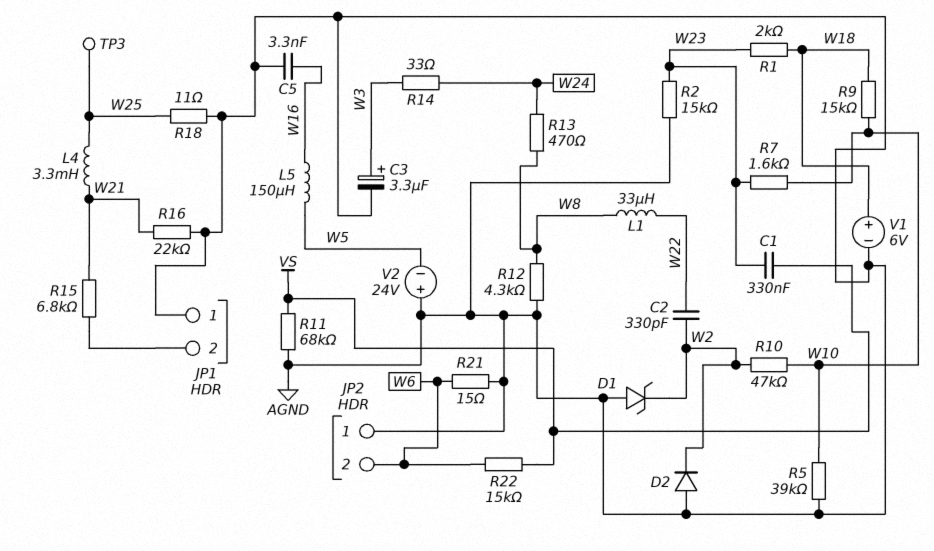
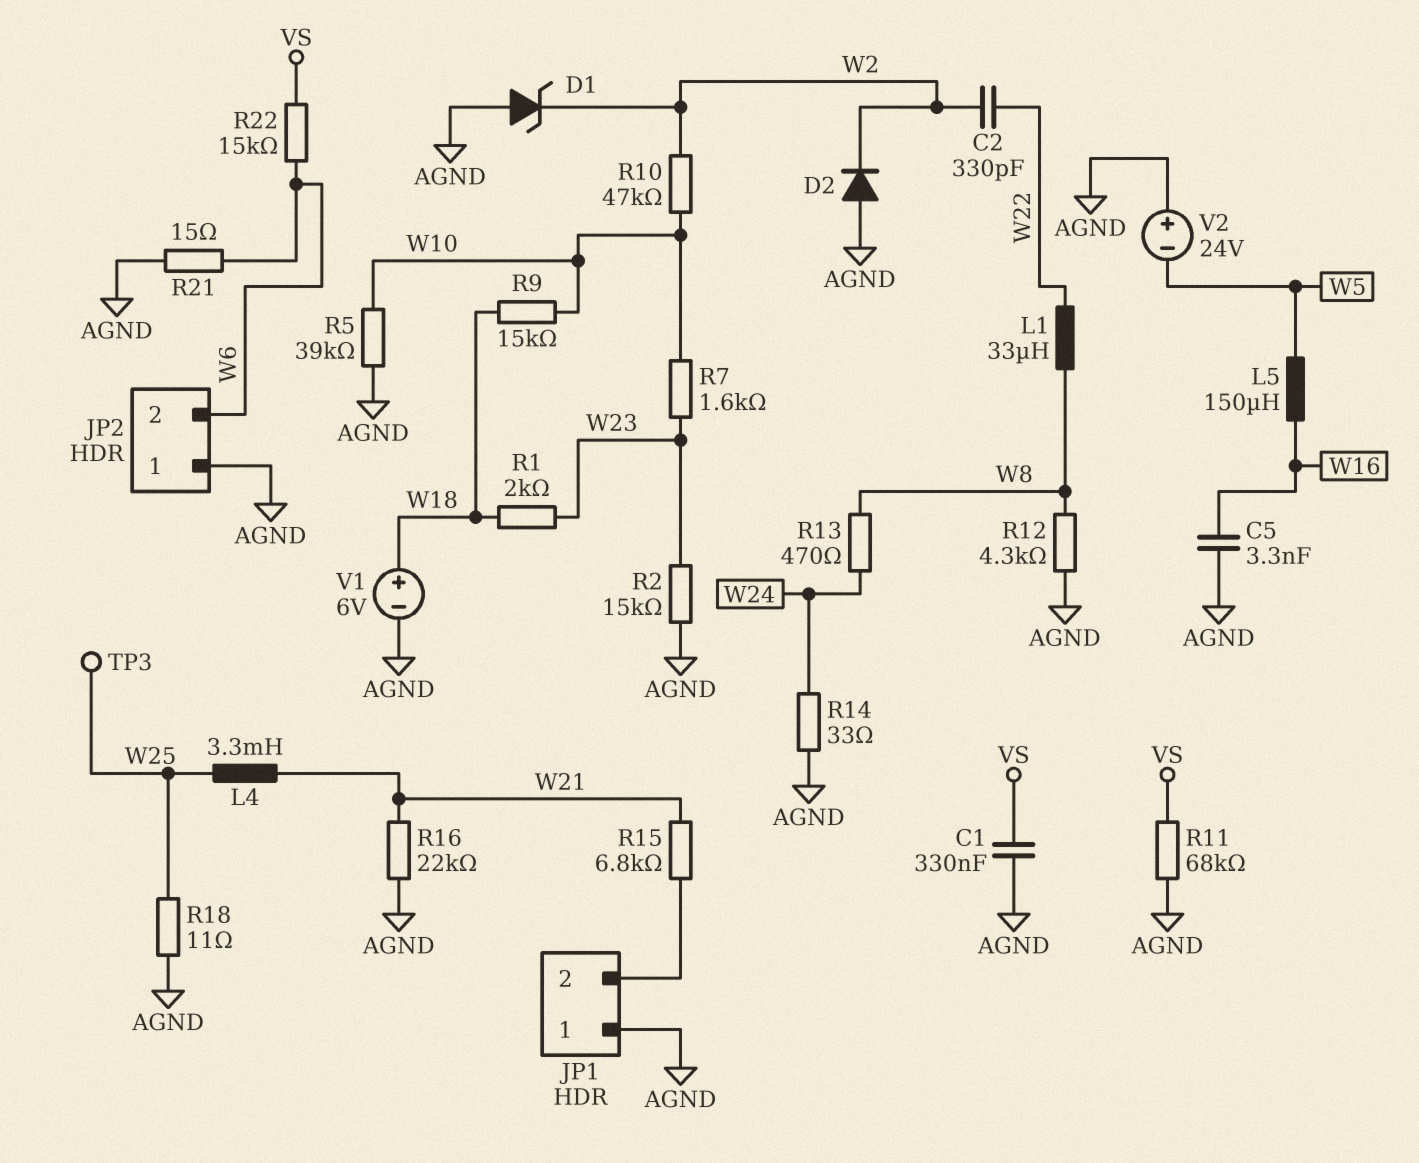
C1: 330nF (VS, W23) -> 330nF (AGND, VS)
C3: 3.3uF (plus W3, minus AGND) -> none
R14: 33 (W3, W24) -> 33 (AGND, W24)

